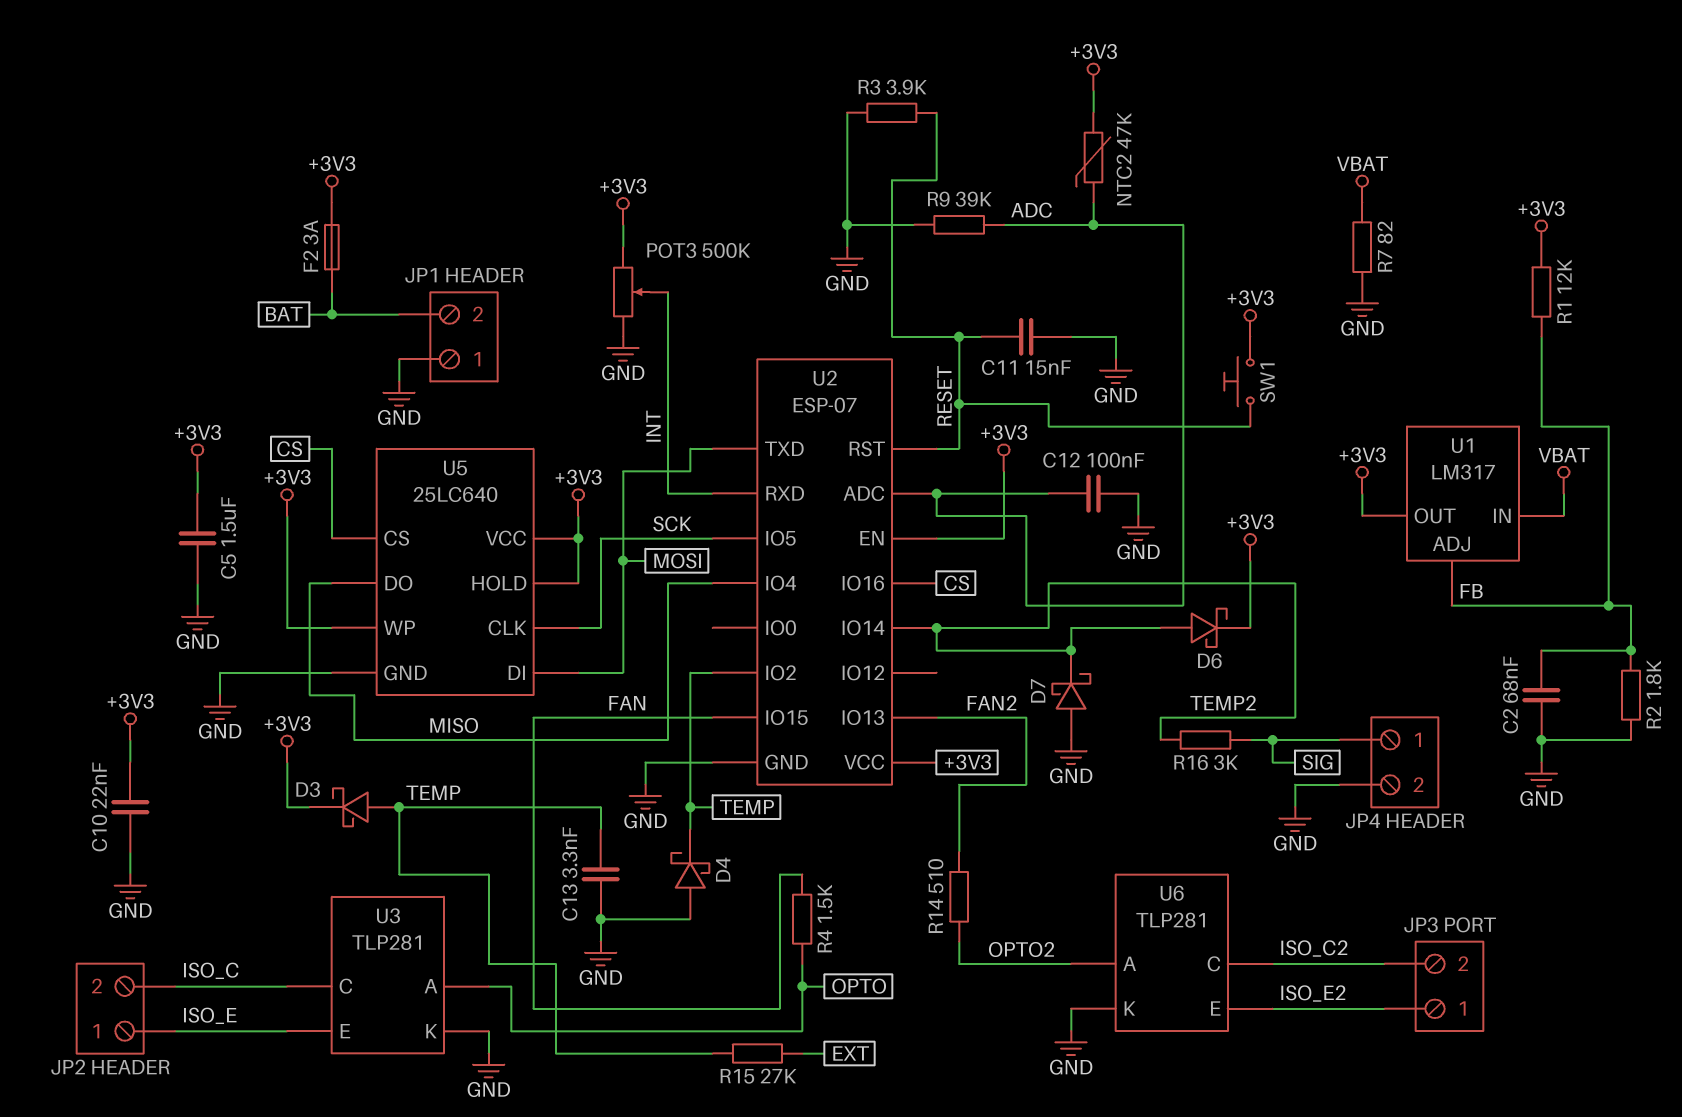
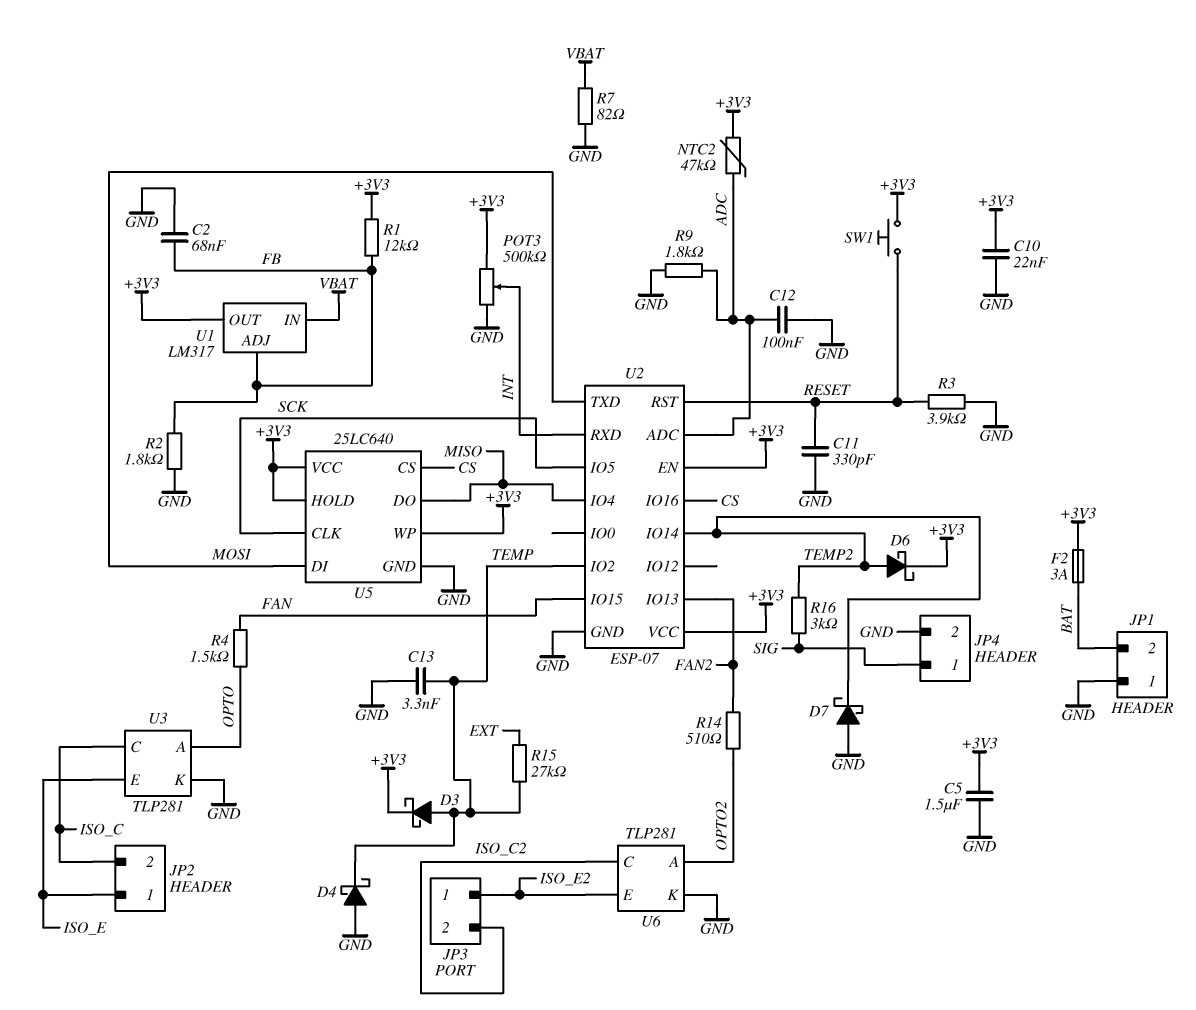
C11: 15nF (GND, RESET) -> 330pF (GND, RESET)
R9: 39k (ADC, GND) -> 1.8k (ADC, GND)

